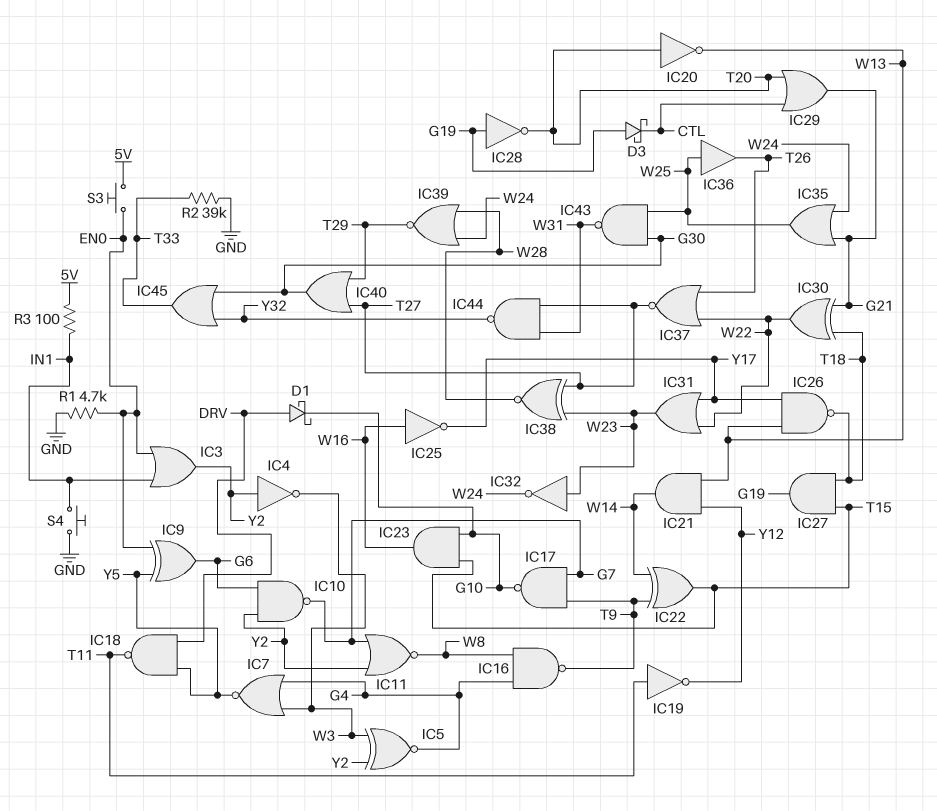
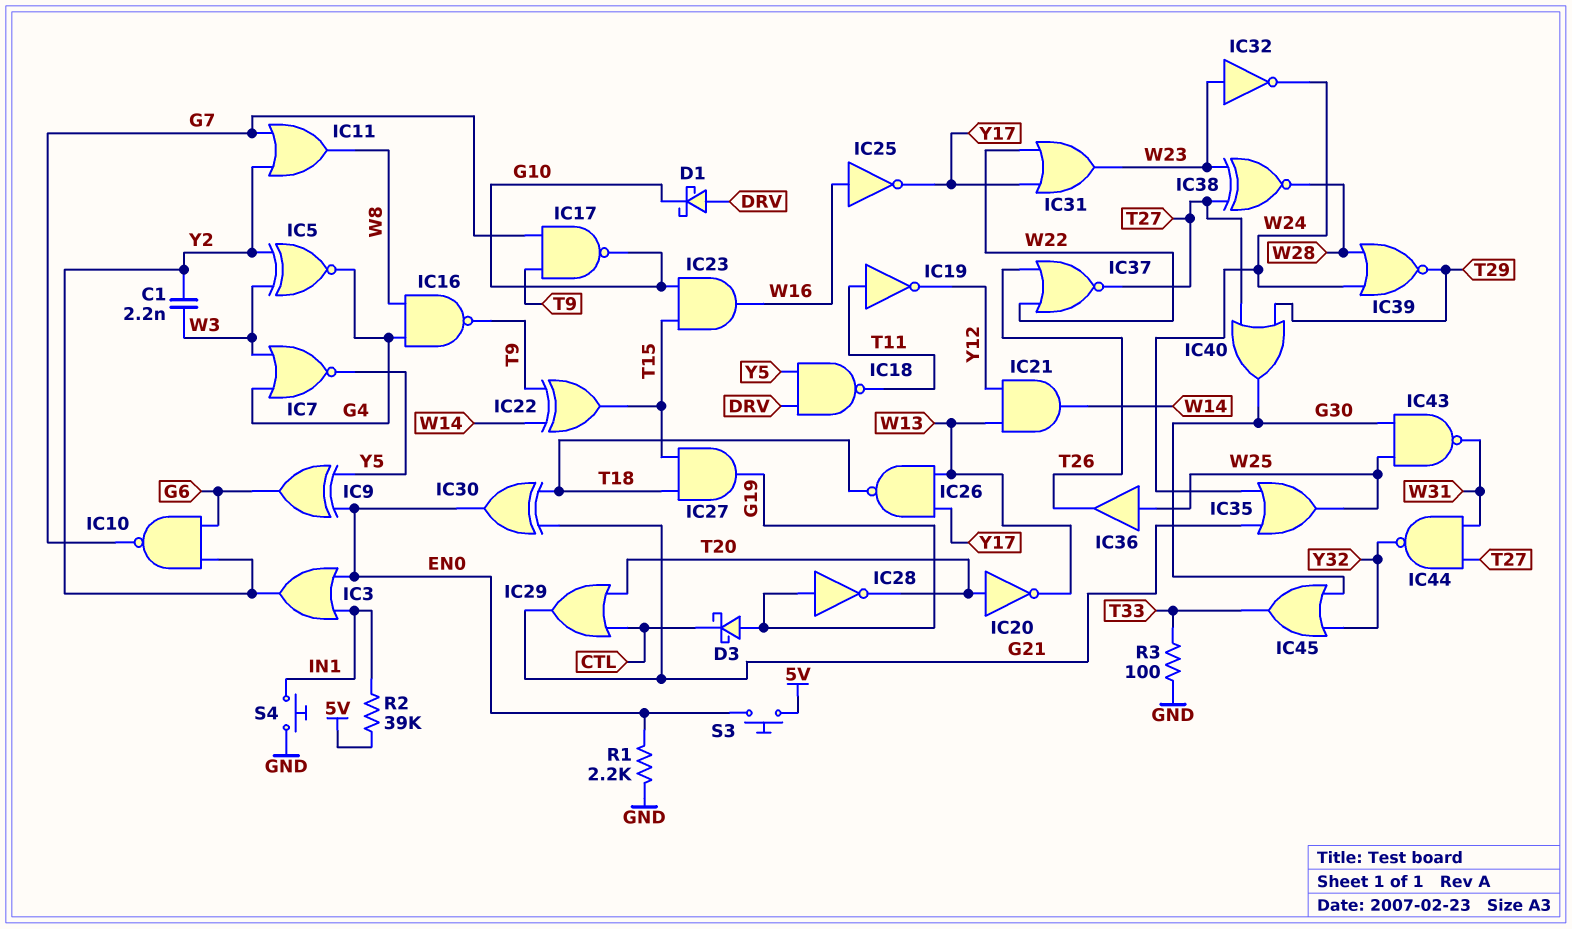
C1: none -> 2.2nF (W3, Y2)
IC4: NOT (in Y2, out W3) -> none
IC11: NOR (in G7, in Y2, out W8) -> OR (in G7, in Y2, out W8)
IC30: XOR (in G21, in T18, out W22) -> XOR (in G21, in T18, out EN0)
R1: 4.7k (EN0, GND) -> 2.2k (EN0, GND)
R2: 39k (GND, T33) -> 39k (5V, IN1)
R3: 100 (5V, IN1) -> 100 (GND, T33)

